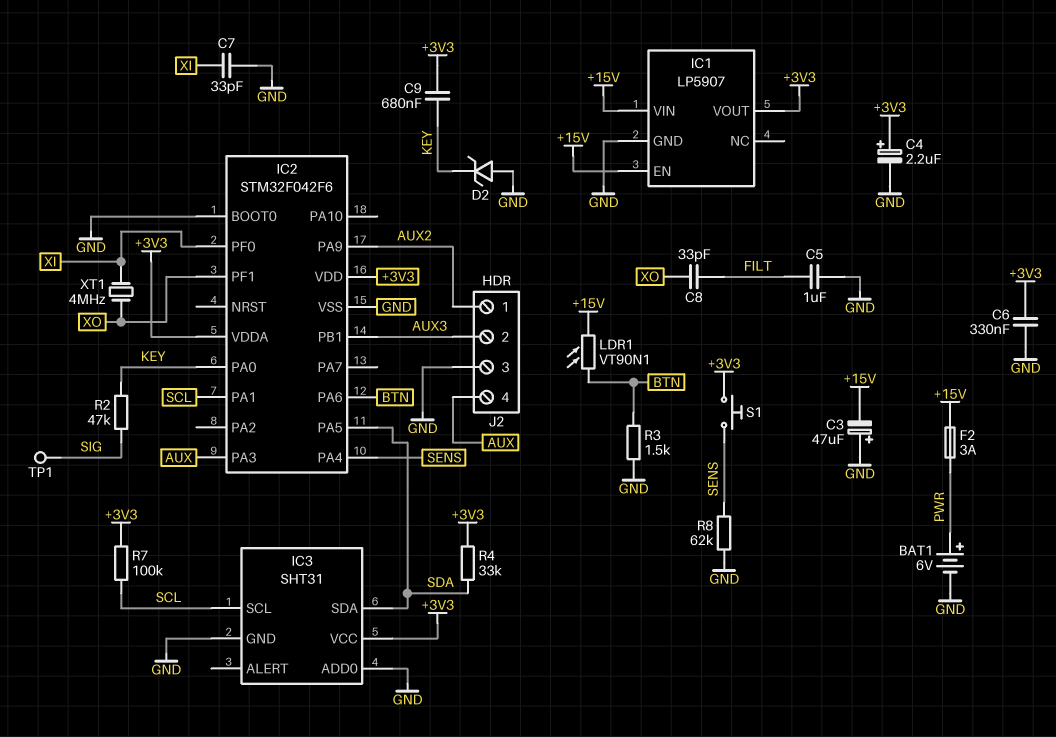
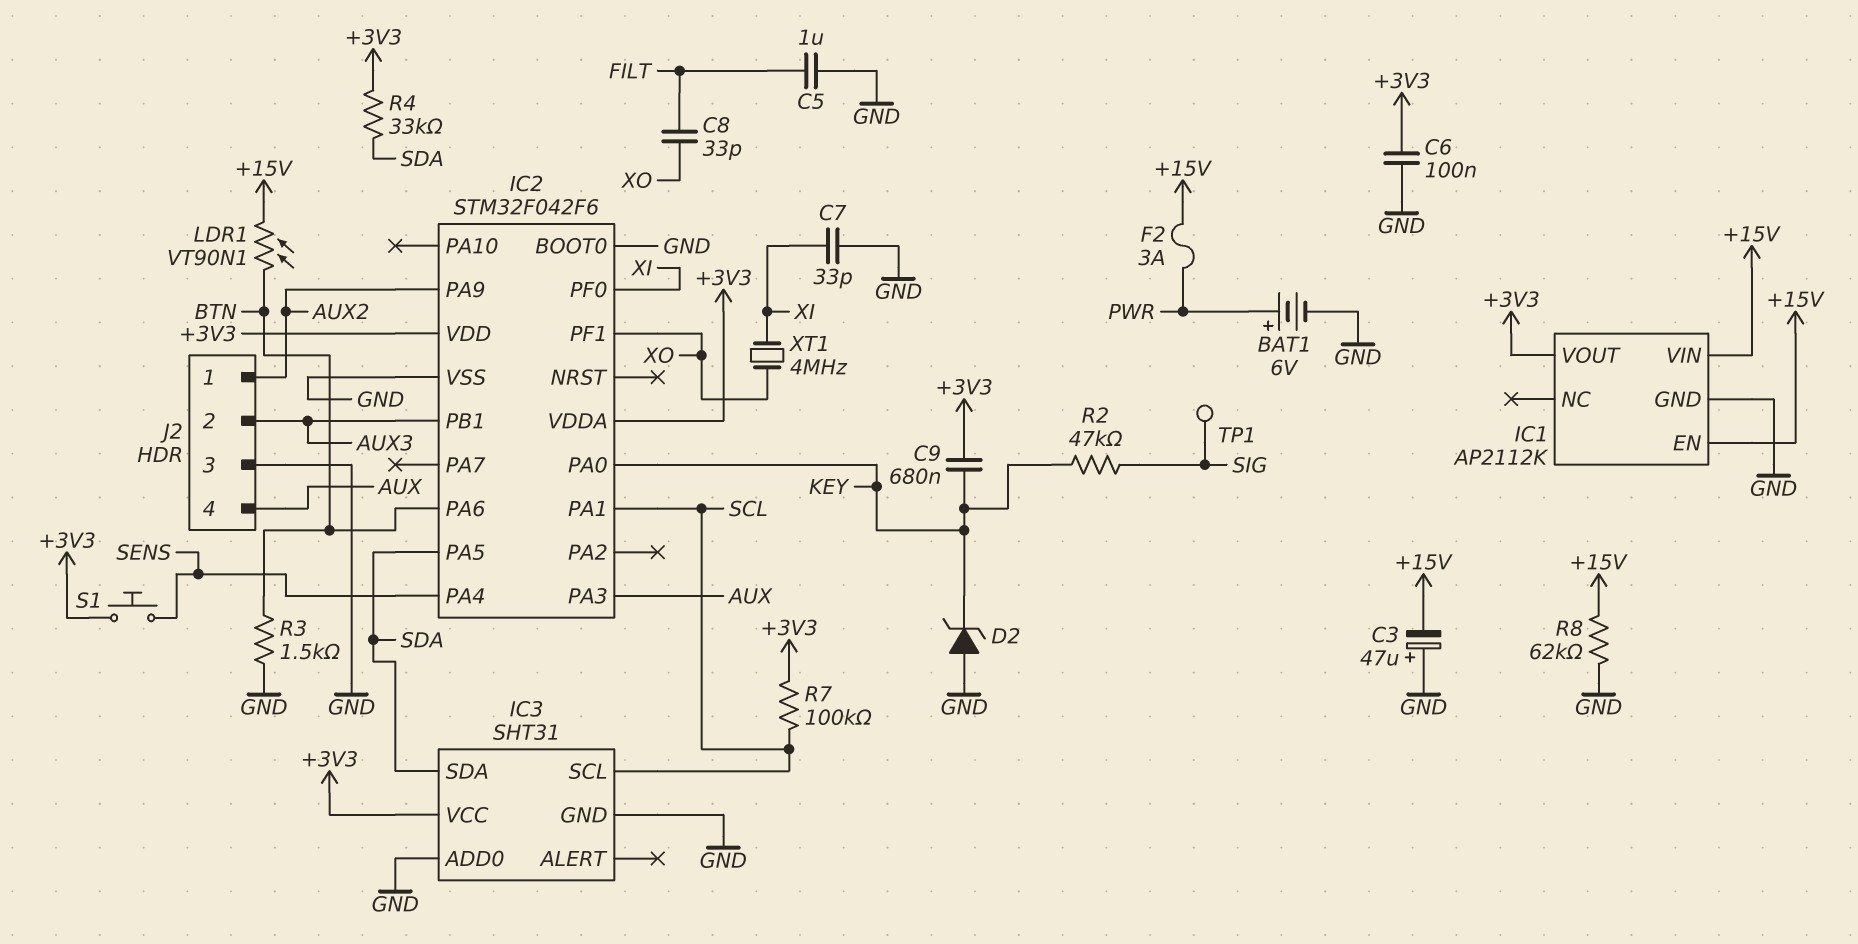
C4: 2.2uF (plus +3V3, minus GND) -> none
C6: 330nF (+3V3, GND) -> 100nF (+3V3, GND)
IC1: LP5907 -> AP2112K
R8: 62k (GND, SENS) -> 62k (+15V, GND)

